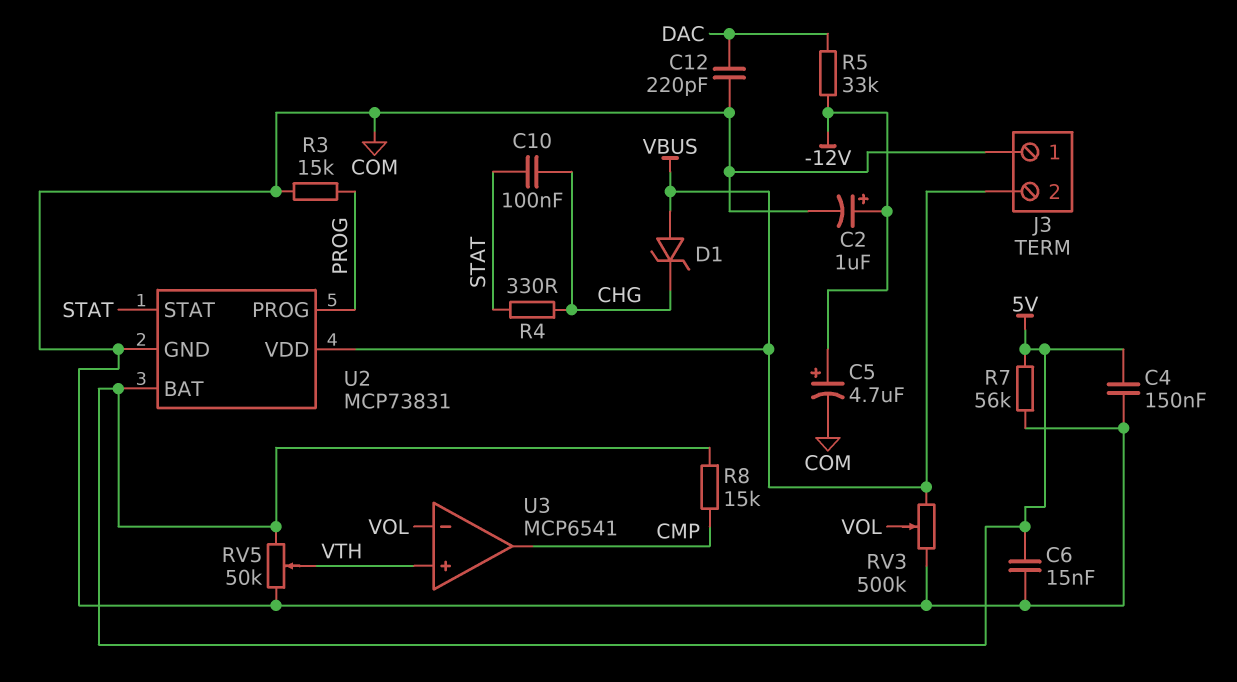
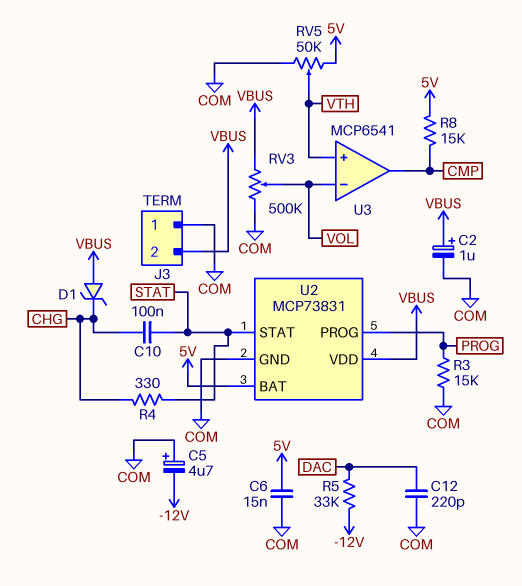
C2: 1uF (plus -12V, minus COM) -> 1uF (plus VBUS, minus COM)
C4: 150nF (5V, COM) -> none
C5: 4.7uF (plus -12V, minus COM) -> 4.7uF (plus COM, minus -12V)
R7: 56k (5V, COM) -> none

